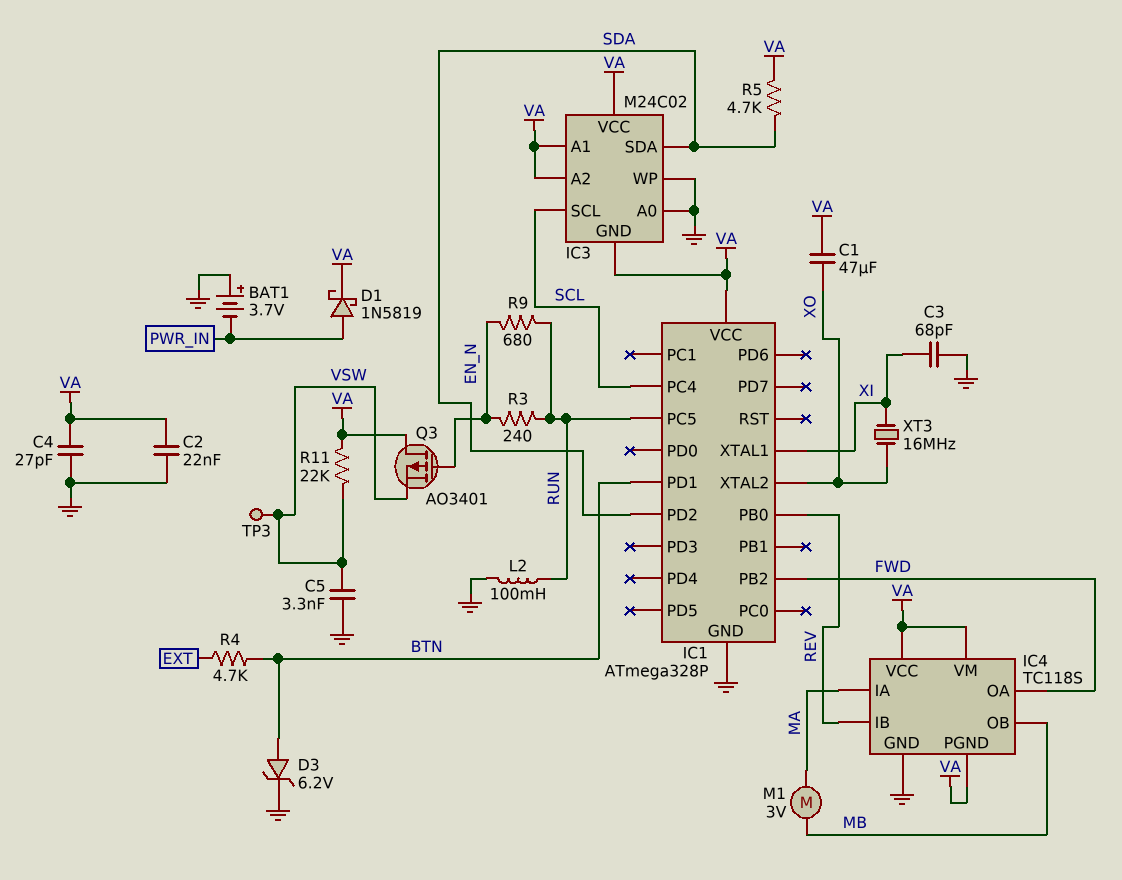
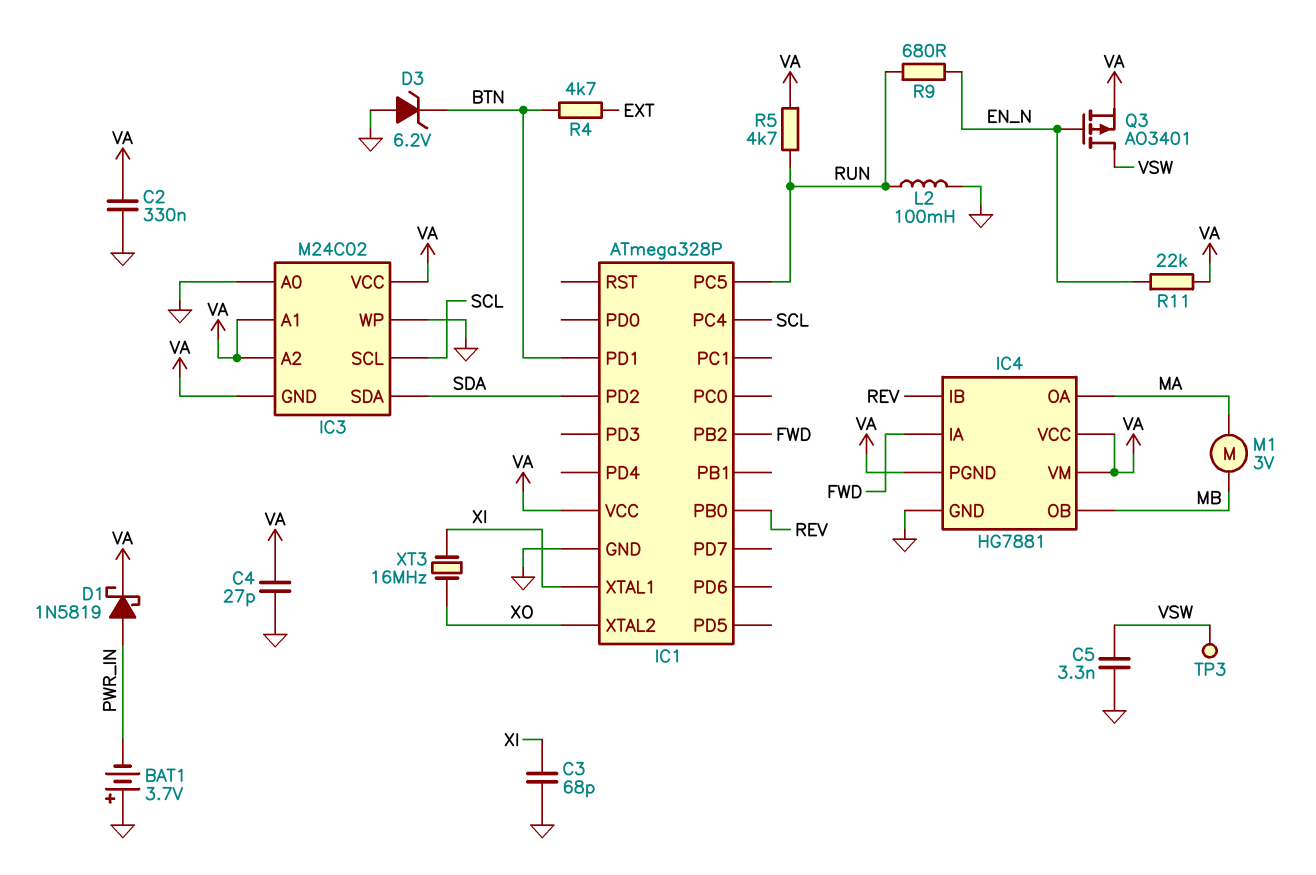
C1: 47uF (VA, XO) -> none
C2: 22nF (GND, VA) -> 330nF (GND, VA)
D3: zener 6.2V (A BTN, K GND) -> zener 6.2V (A GND, K BTN)
IC4: TC118S -> HG7881
IC4 pin IA: MA -> FWD
IC4 pin OA: FWD -> MA
Q3: PMOS AO3401 (G EN_N, D VA, S VSW) -> PMOS AO3401 (G EN_N, D VSW, S VA)
R3: 240 (EN_N, RUN) -> none
R5: 4.7k (SDA, VA) -> 4.7k (RUN, VA)
R11: 22k (VA, VSW) -> 22k (EN_N, VA)

